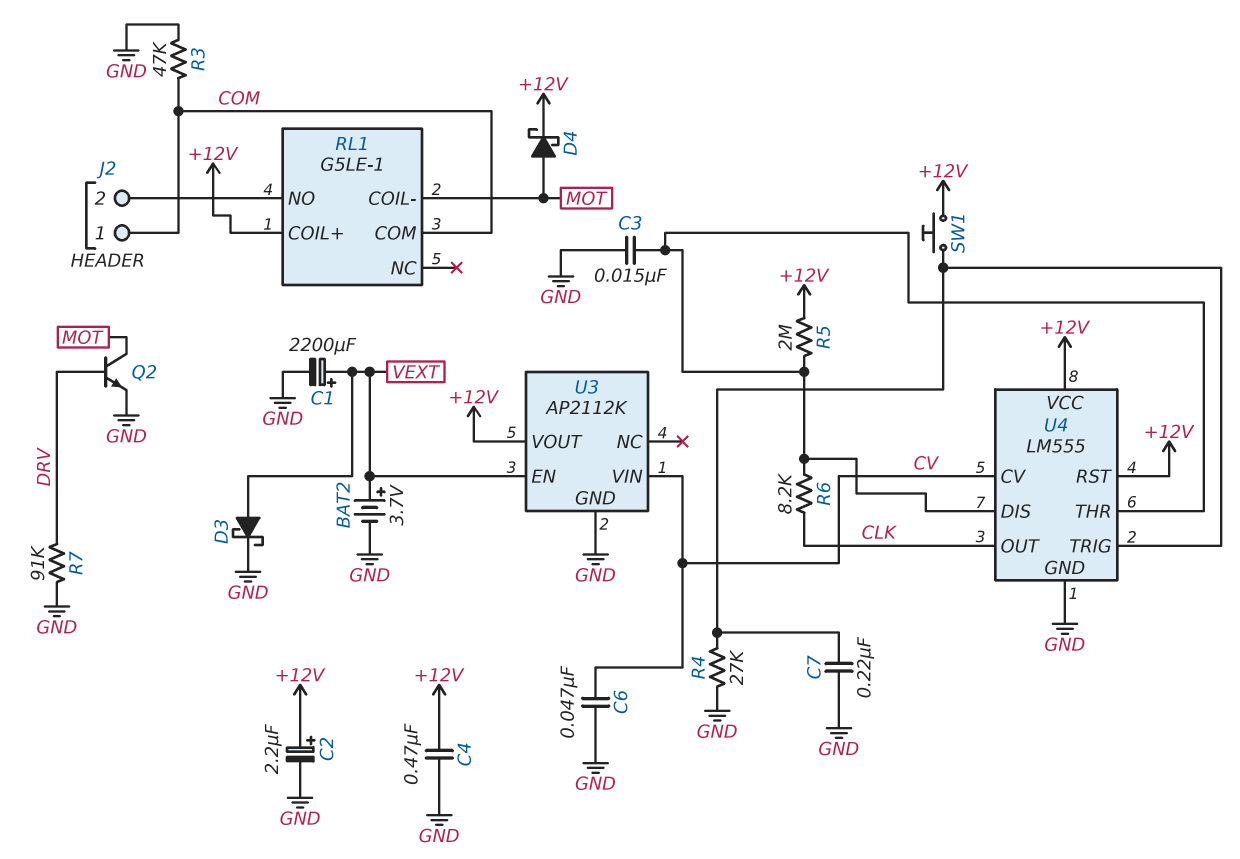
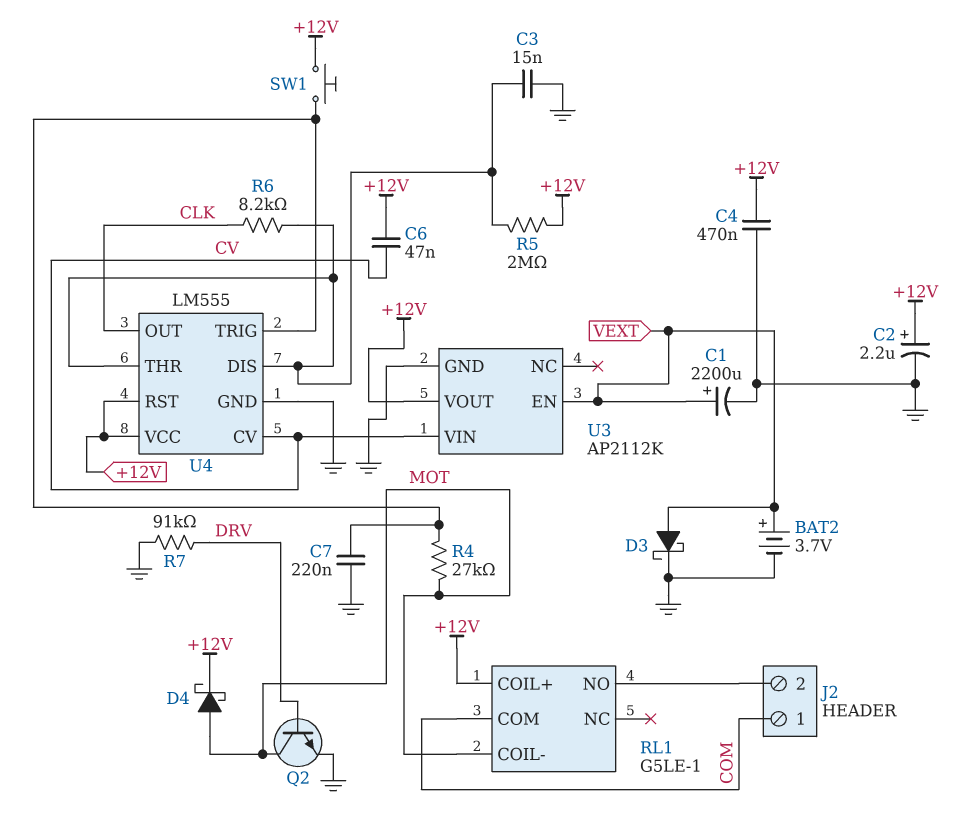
C6: 47nF (CV, GND) -> 47nF (+12V, CV)
R3: 47k (COM, GND) -> none
R4: 27k (GND, U4/TRIG) -> 27k (MOT, U4/TRIG)

